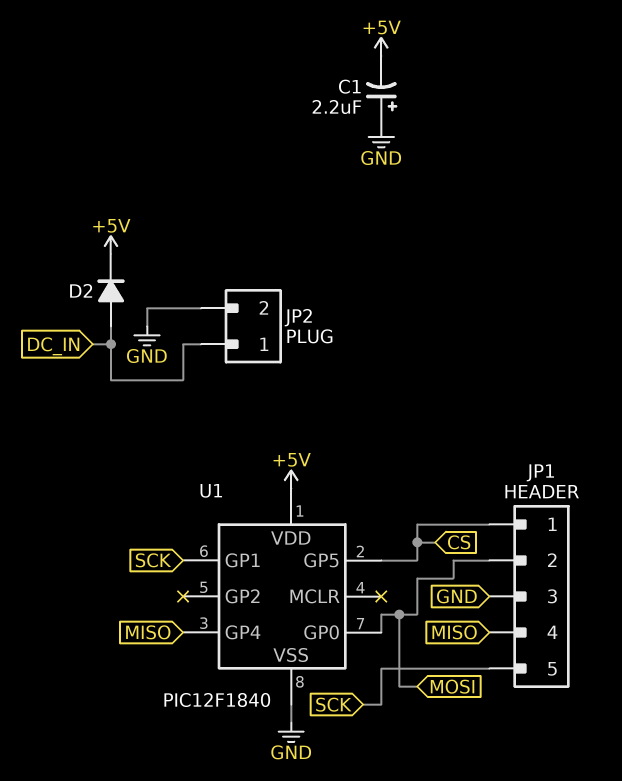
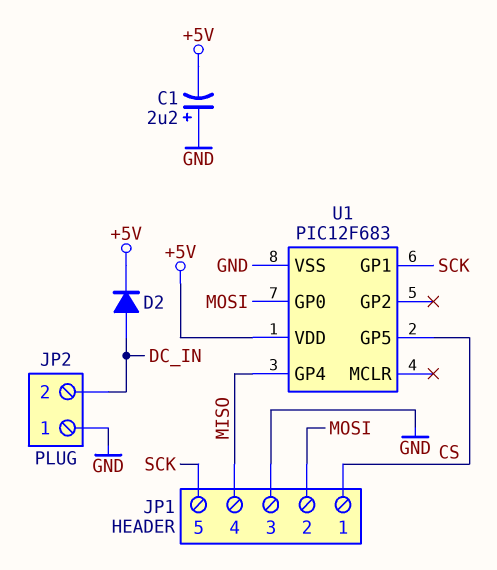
JP2 pin 1: DC_IN -> GND
JP2 pin 2: GND -> DC_IN
U1: PIC12F1840 -> PIC12F683

